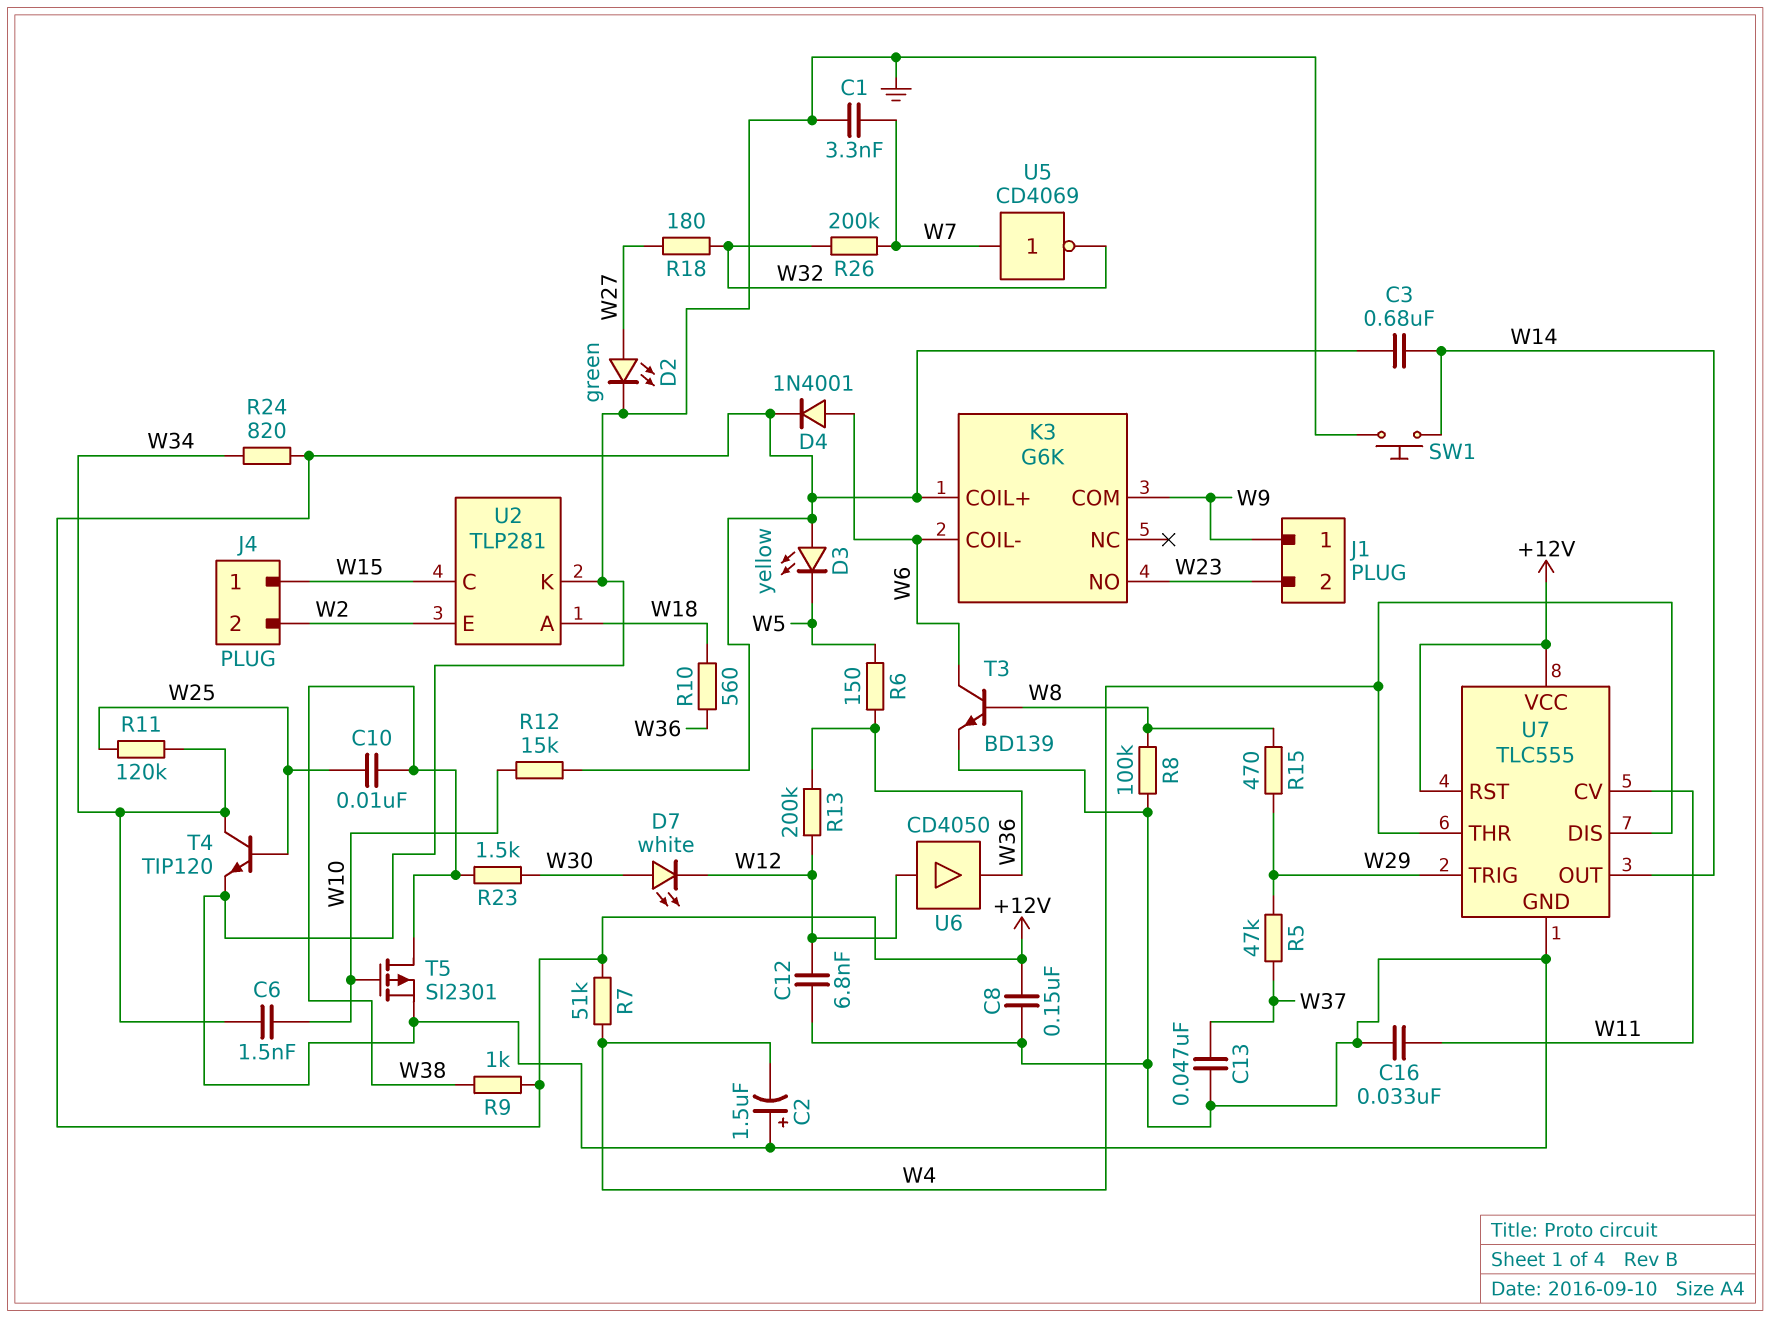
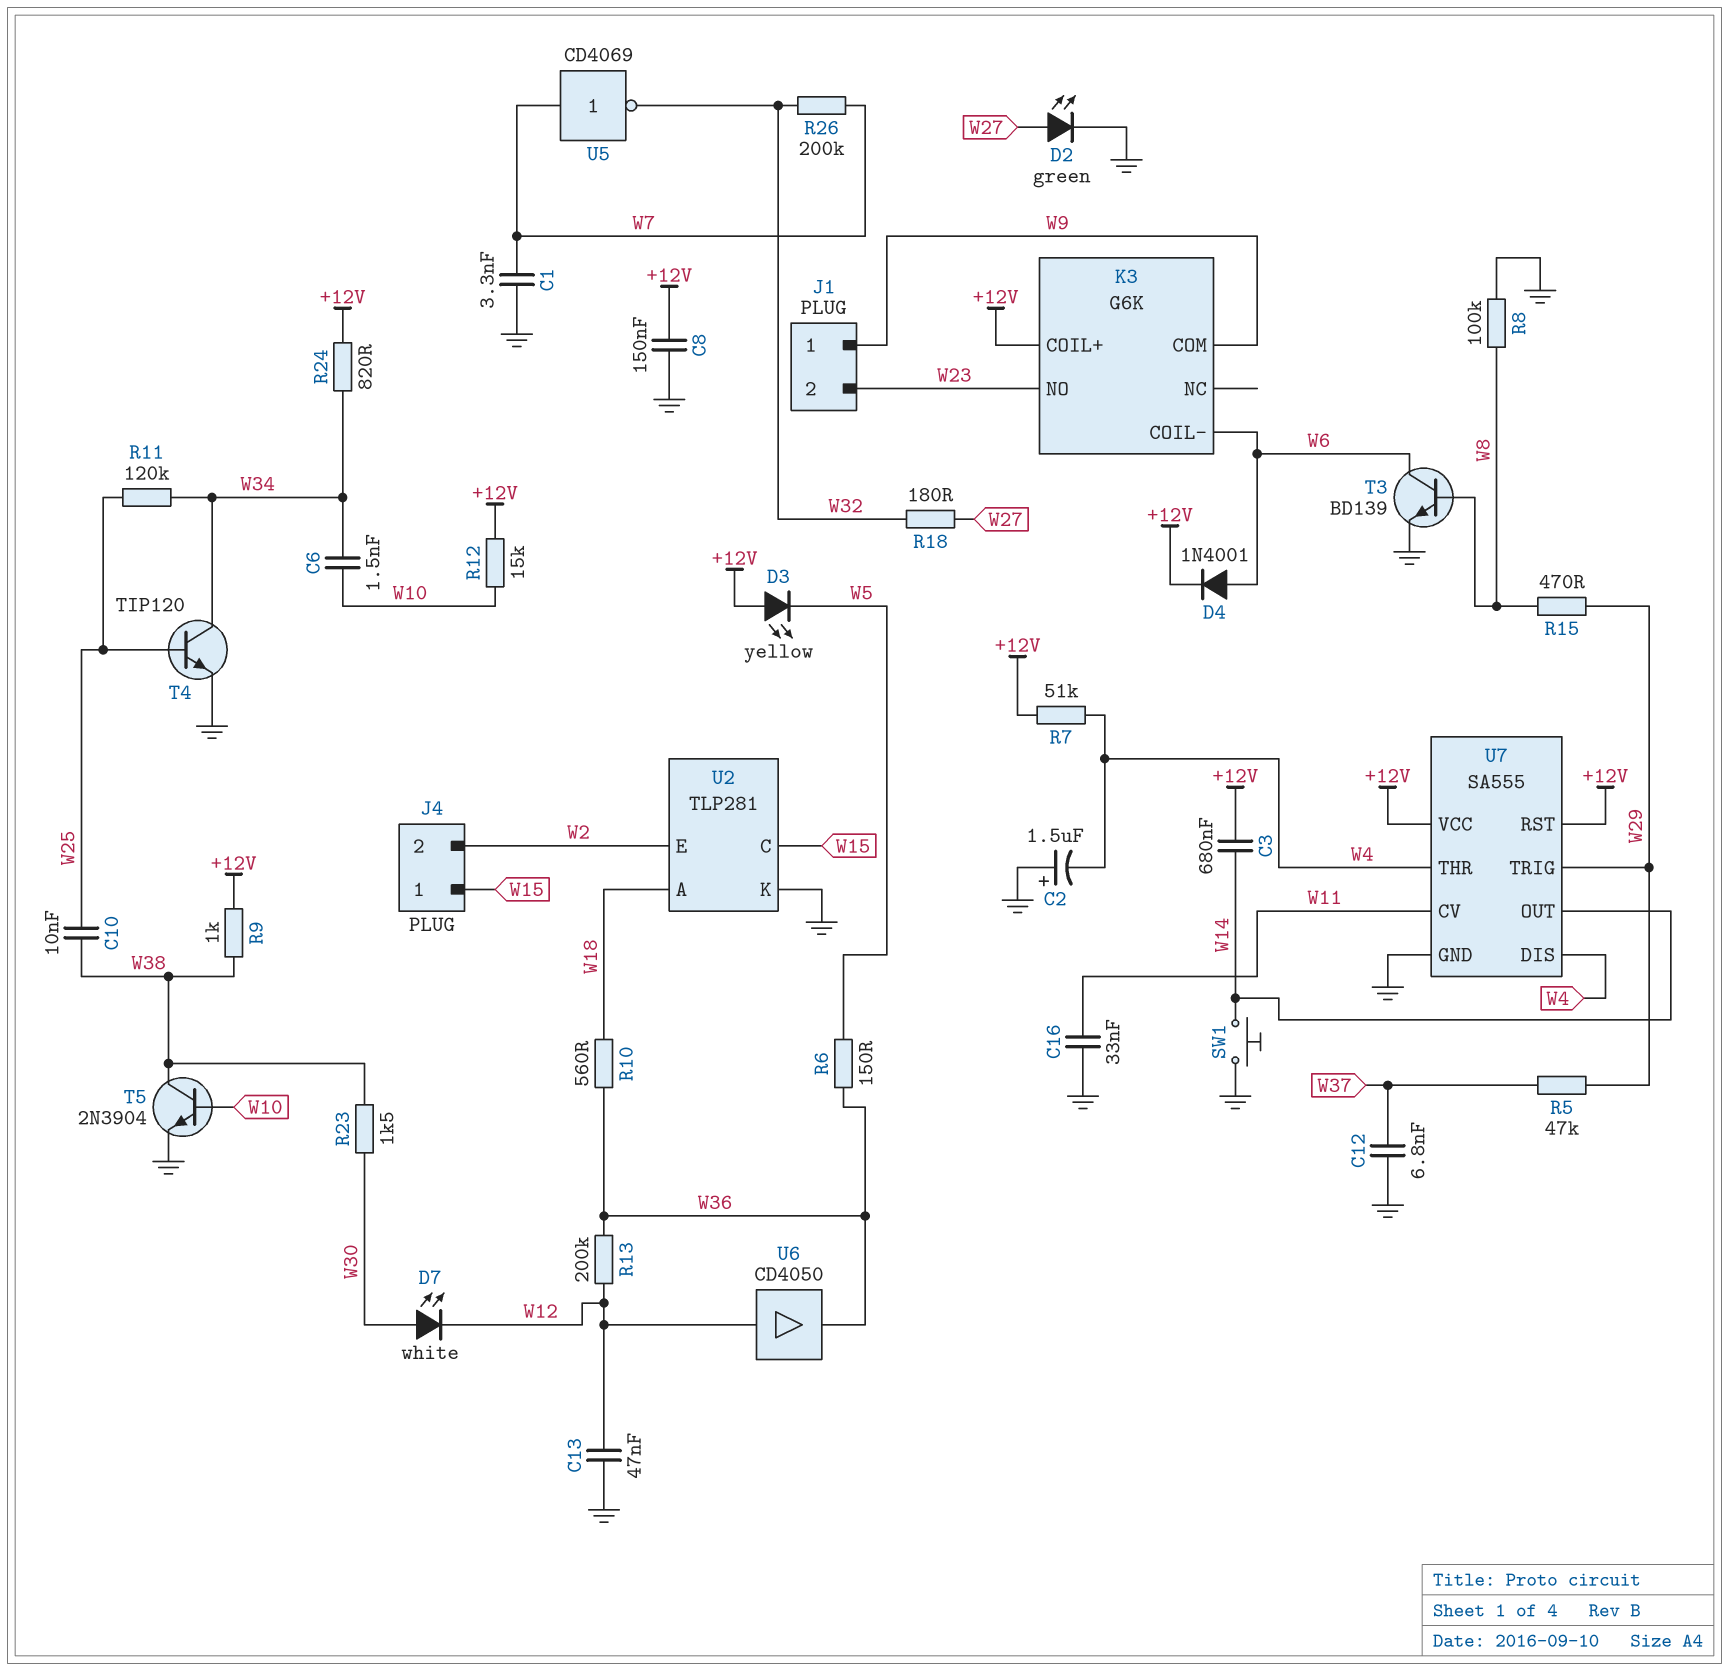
C12: 6.8nF (GND, W12) -> 6.8nF (GND, W37)
C13: 47nF (GND, W37) -> 47nF (GND, W12)
T5: PMOS SI2301 (G W10, D W38, S GND) -> NPN 2N3904 (B W10, C W38, E GND)
U7: TLC555 -> SA555

